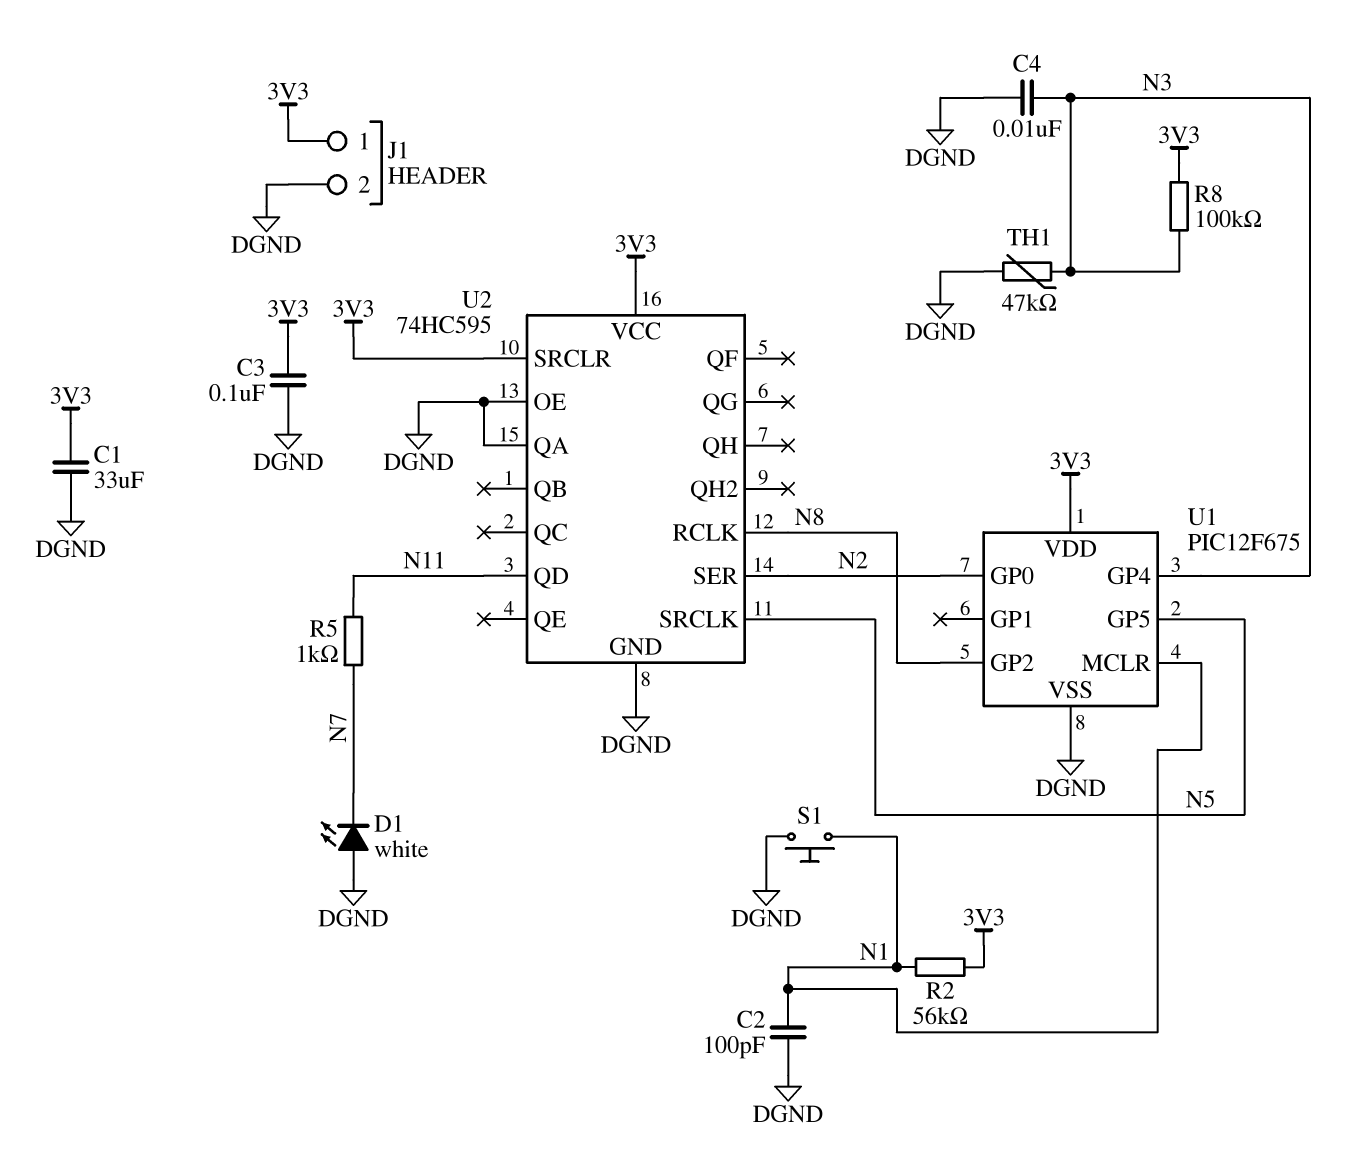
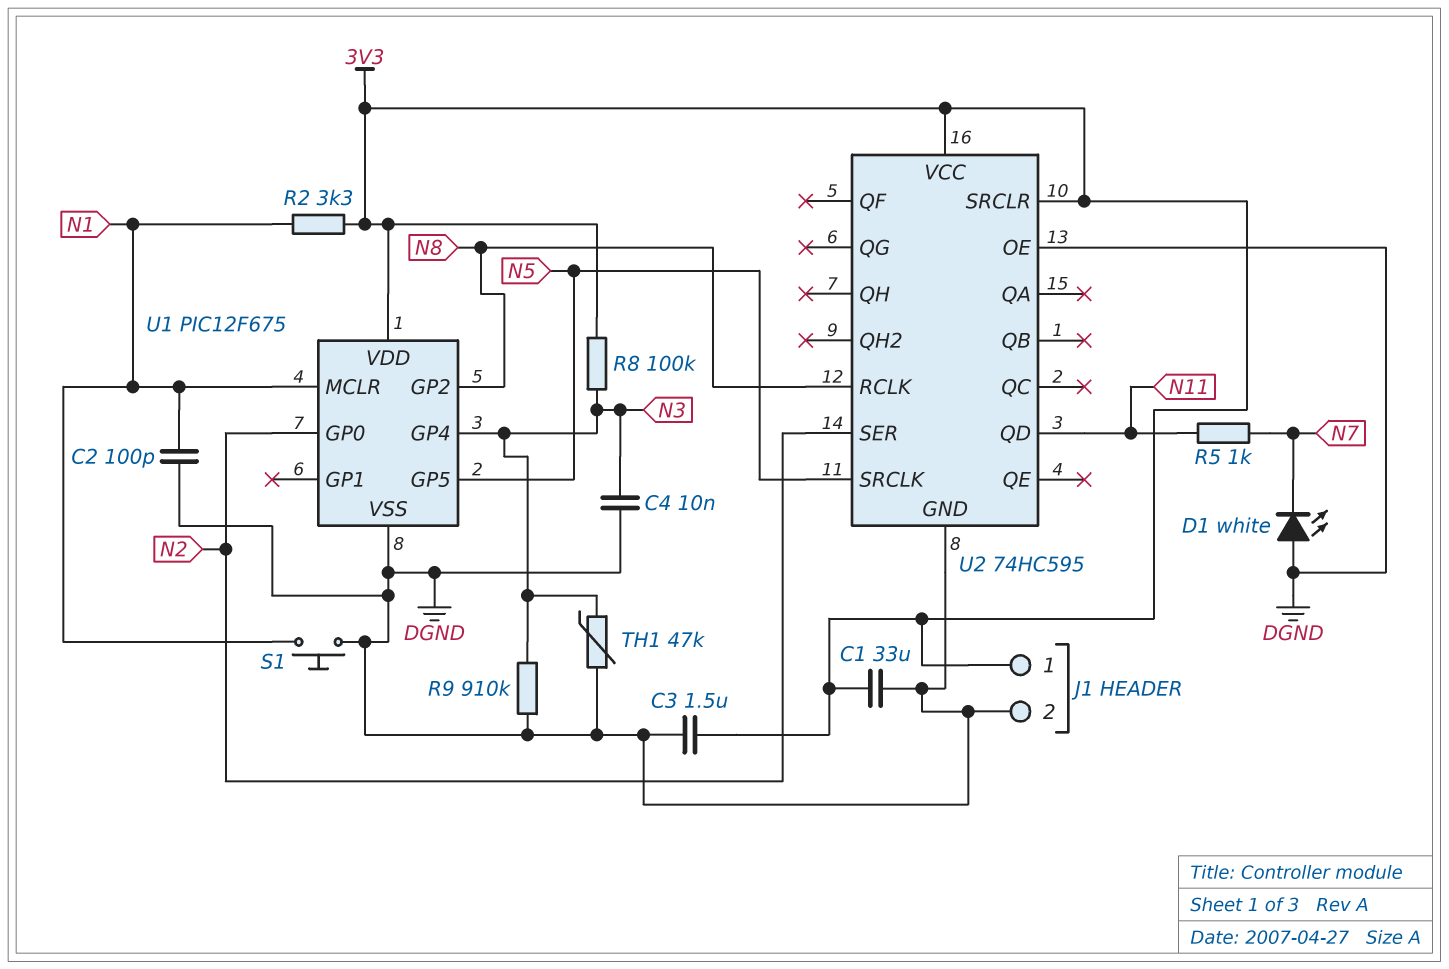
C3: 100nF (3V3, DGND) -> 1.5uF (3V3, DGND)
R2: 56k (3V3, N1) -> 3.3k (3V3, N1)
R9: none -> 910k (DGND, N3)
U2 pin QA: DGND -> none

